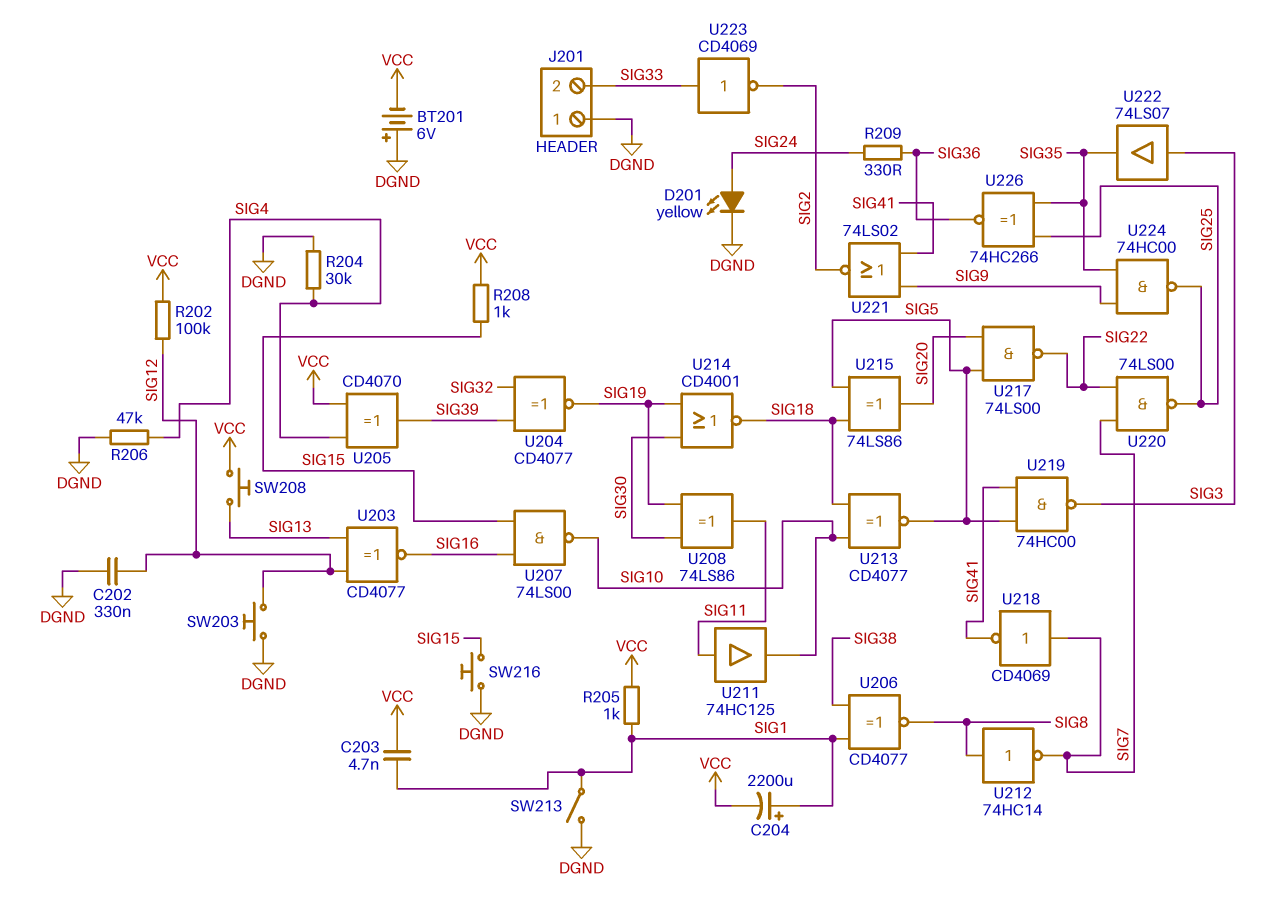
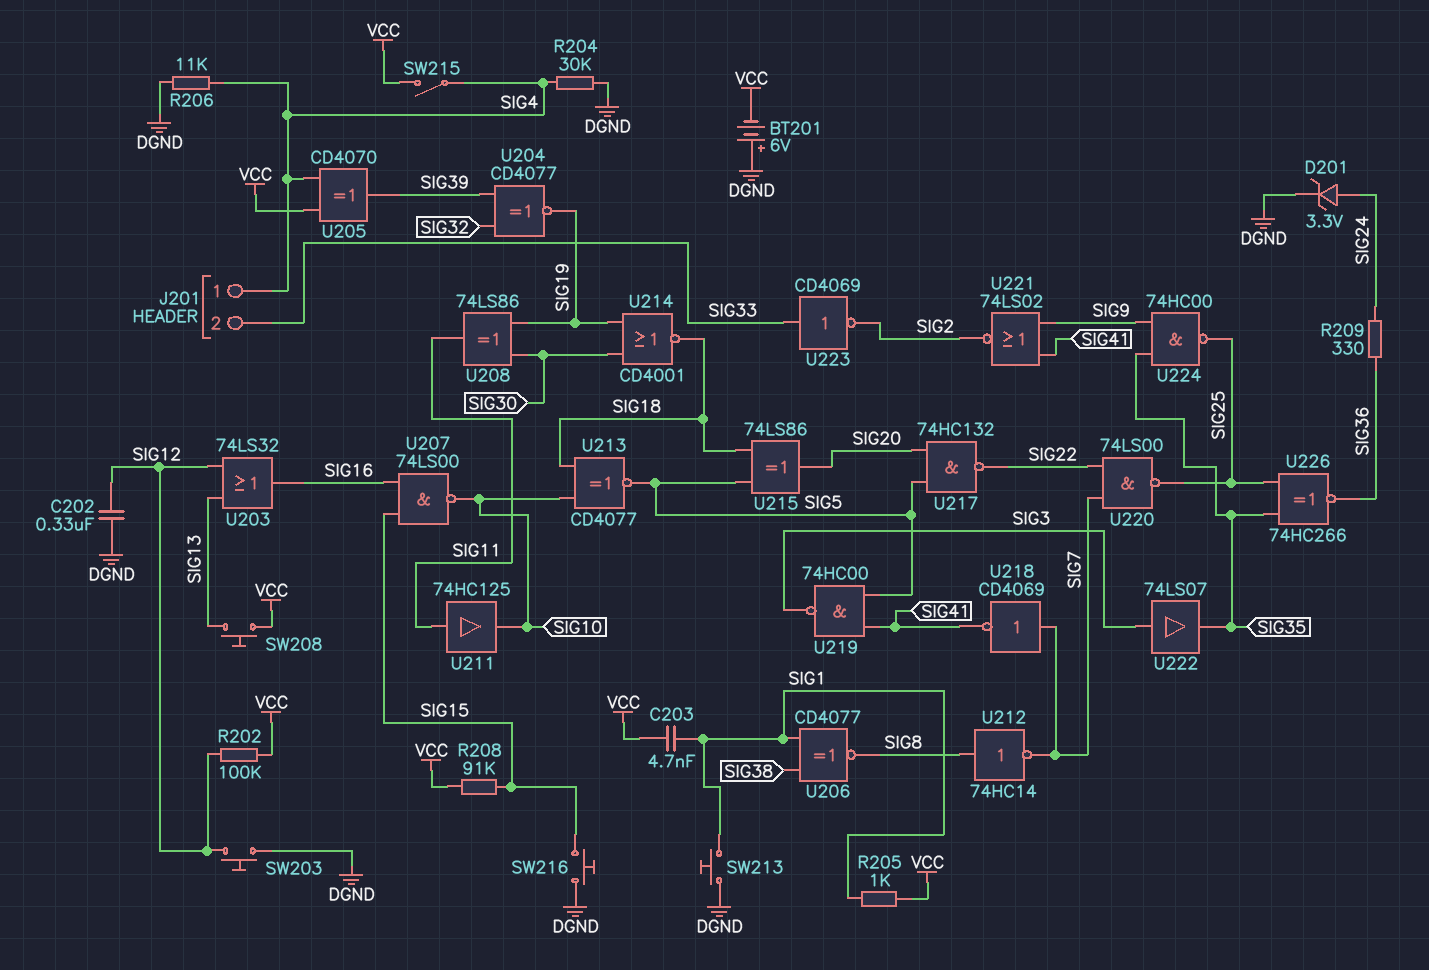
C204: 2200uF (plus SIG1, minus VCC) -> none
D201: LED yellow (A SIG24, K DGND) -> zener 3.3V (A SIG24, K DGND)
J201 pin 1: DGND -> SIG4
R206: 47k (DGND, SIG4) -> 11k (DGND, SIG4)
R208: 1k (SIG15, VCC) -> 91k (SIG15, VCC)
SW213: switch (DGND, SIG1) -> button (DGND, SIG1)
SW215: none -> switch (SIG4, VCC)
U203: XNOR CD4077 (in SIG12, in SIG13, out SIG16) -> OR 74LS32 (in SIG12, in SIG13, out SIG16)
U217: NAND 74LS00 (in SIG5, in SIG20, out SIG22) -> NAND 74HC132 (in SIG5, in SIG20, out SIG22)

